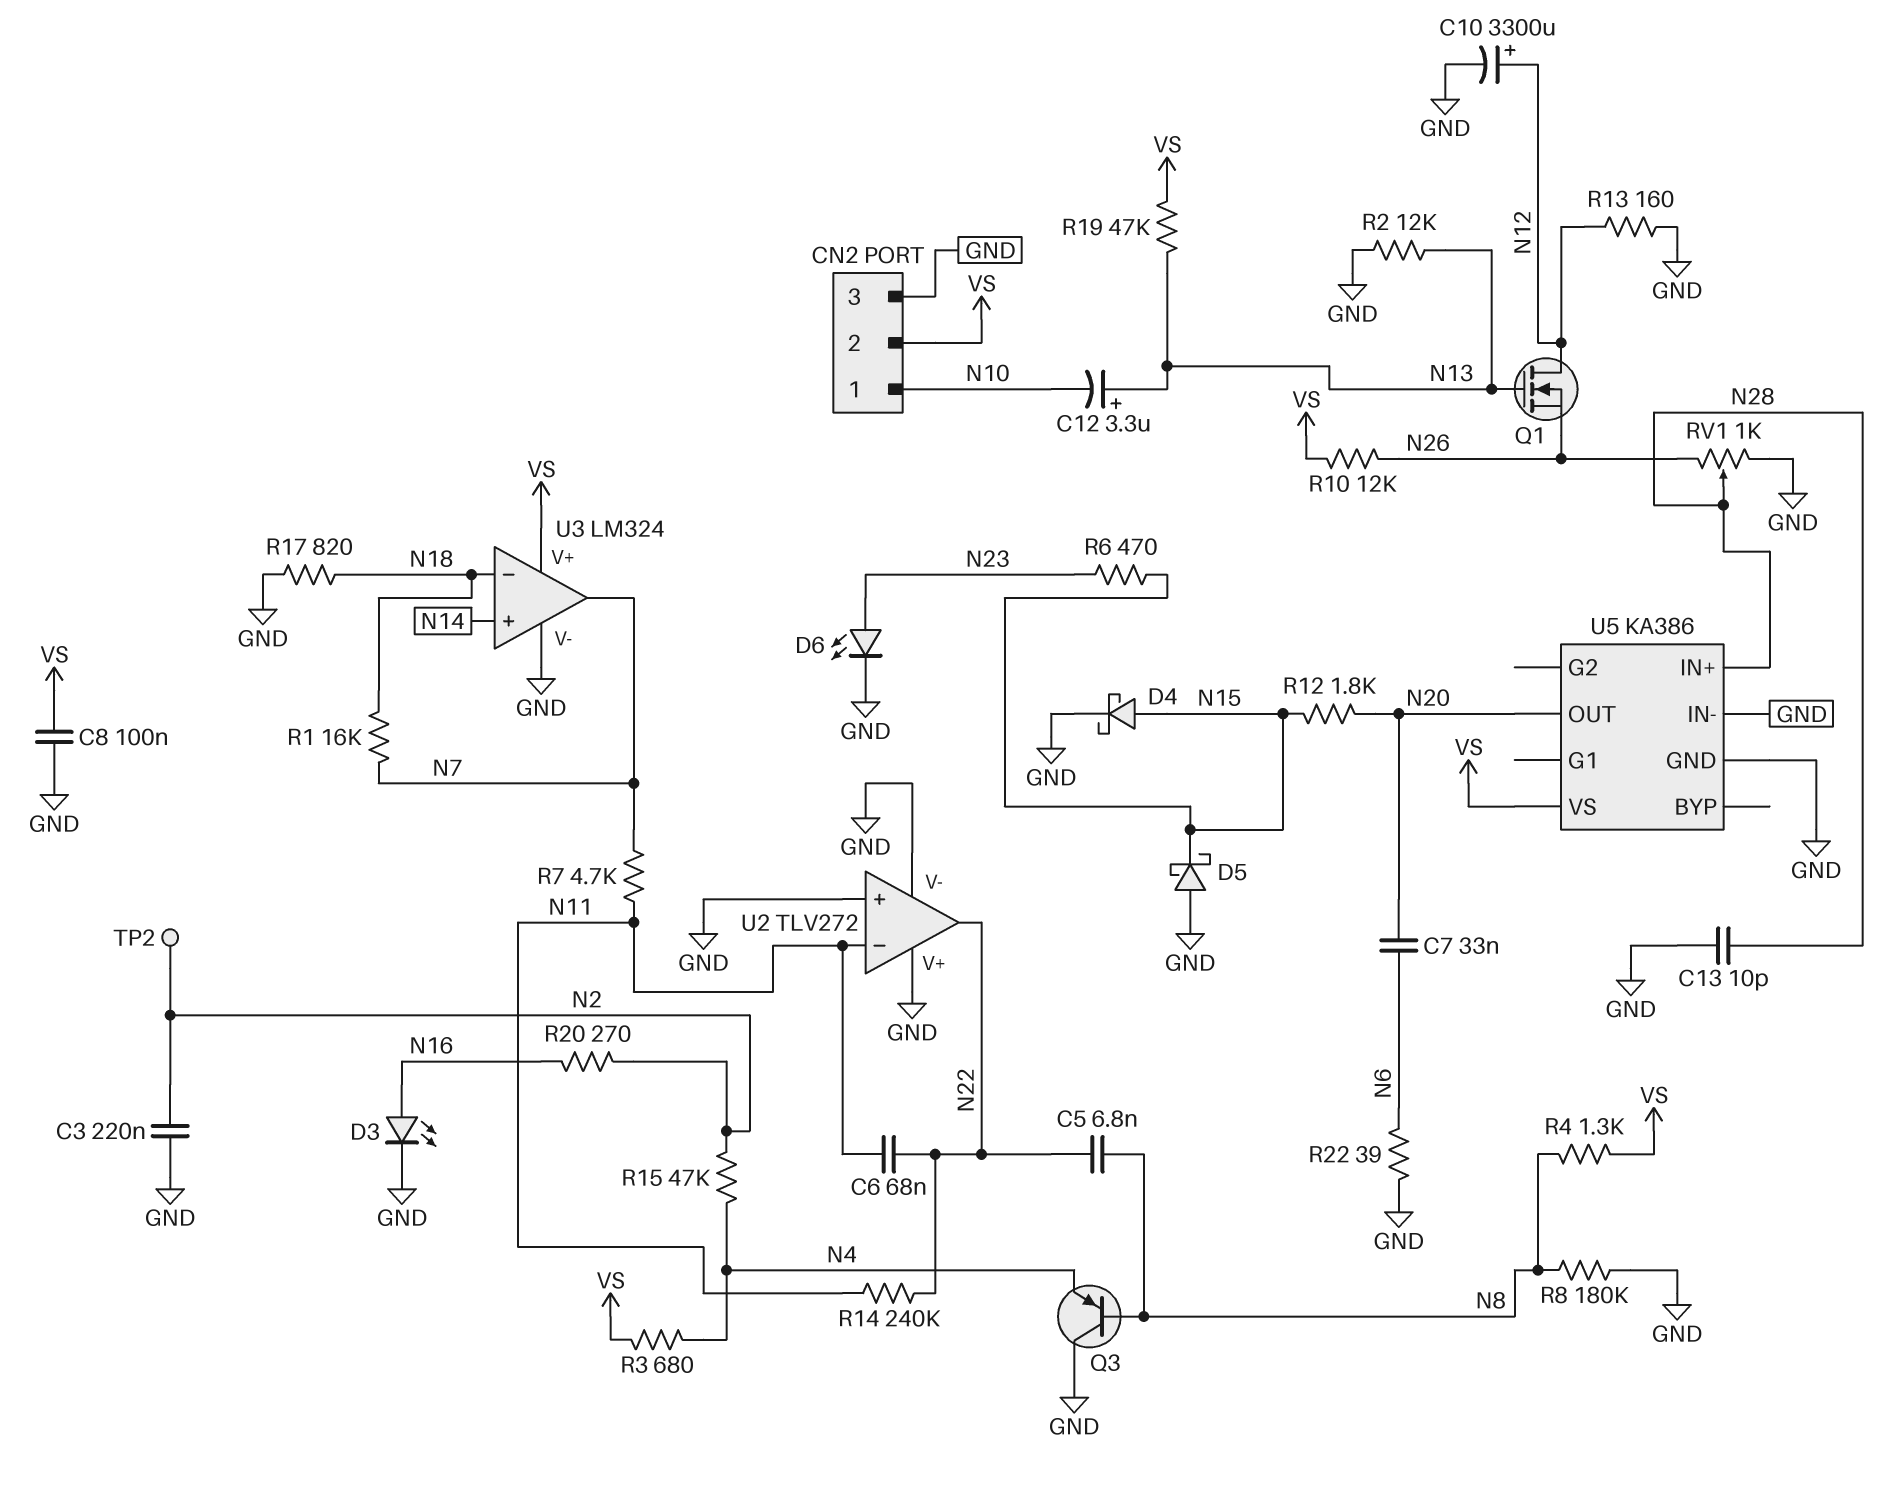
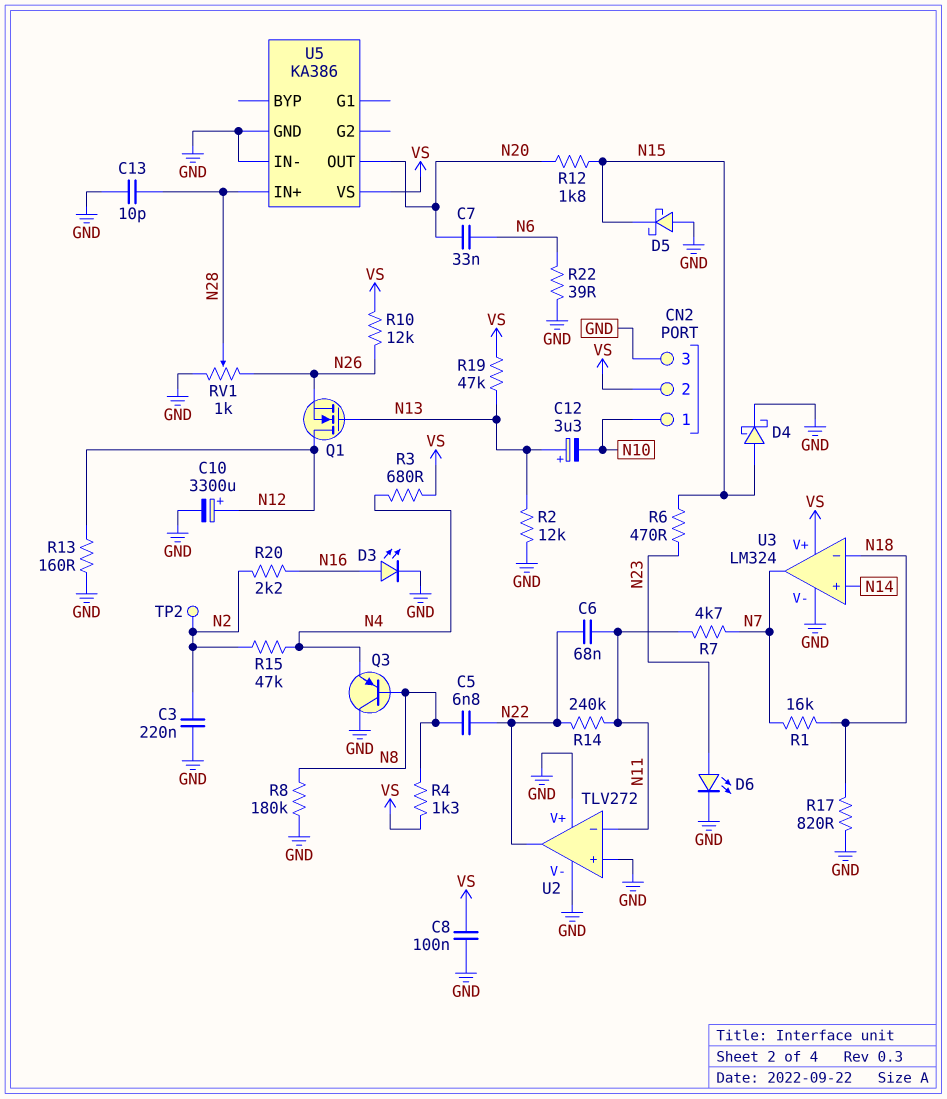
R20: 270 (N2, N16) -> 2.2k (N2, N16)

